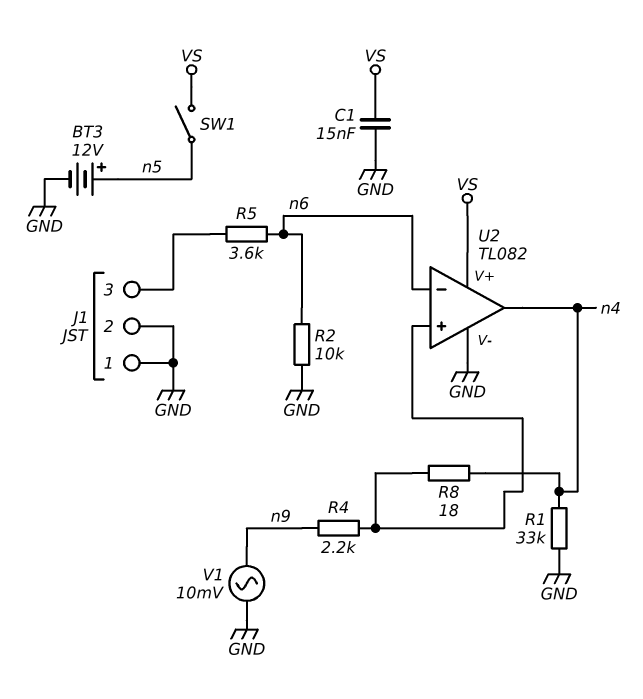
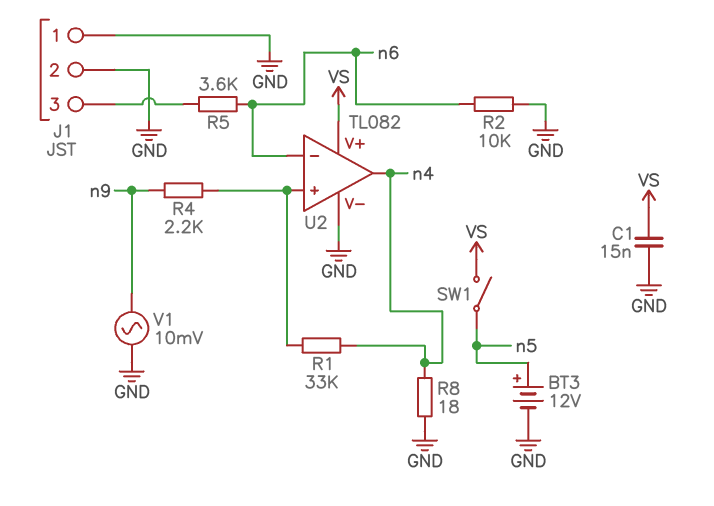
R1: 33k (GND, n4) -> 33k (U2/in+, n4)
R8: 18 (U2/in+, n4) -> 18 (GND, n4)

